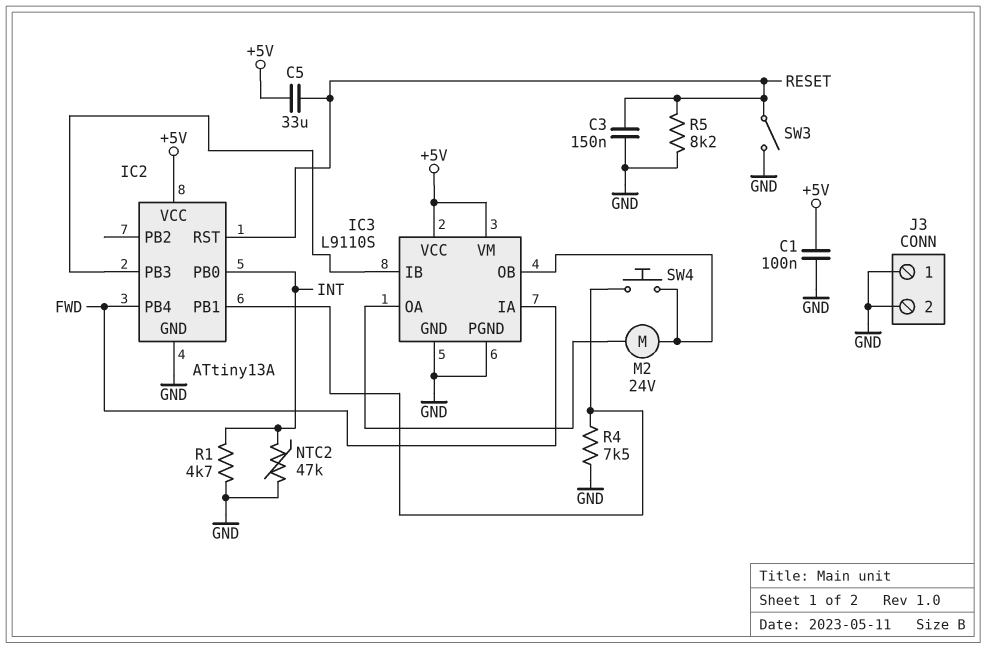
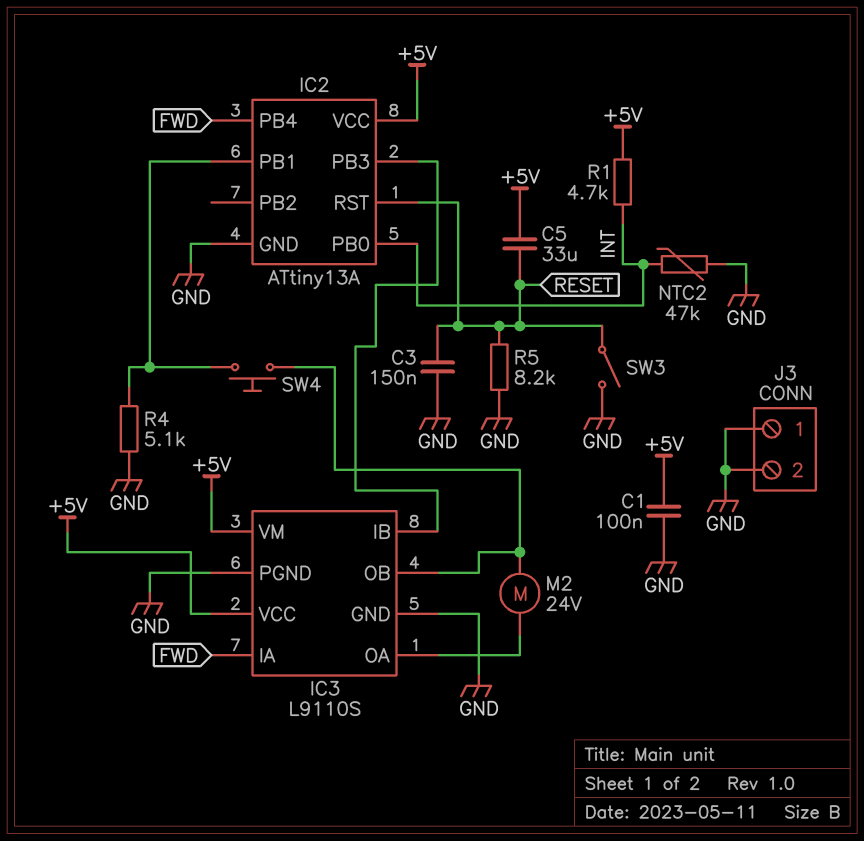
R1: 4.7k (GND, INT) -> 4.7k (+5V, INT)
R4: 7.5k (GND, IC2/PB1) -> 5.1k (GND, IC2/PB1)

